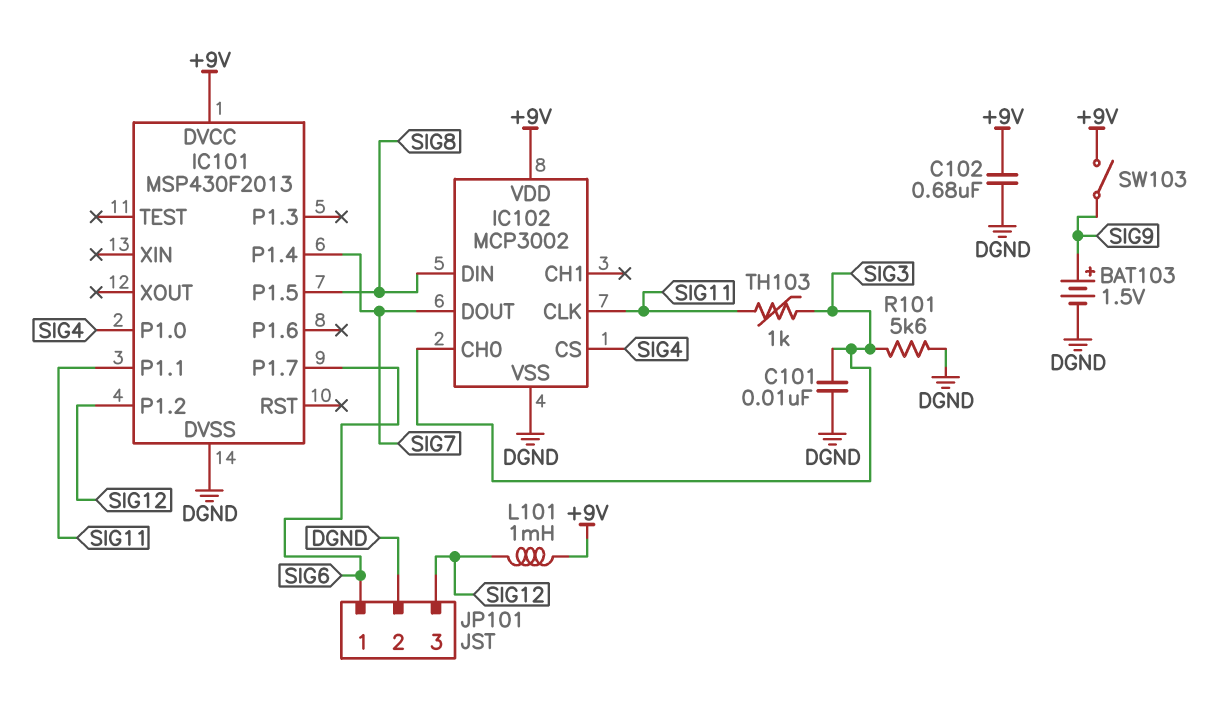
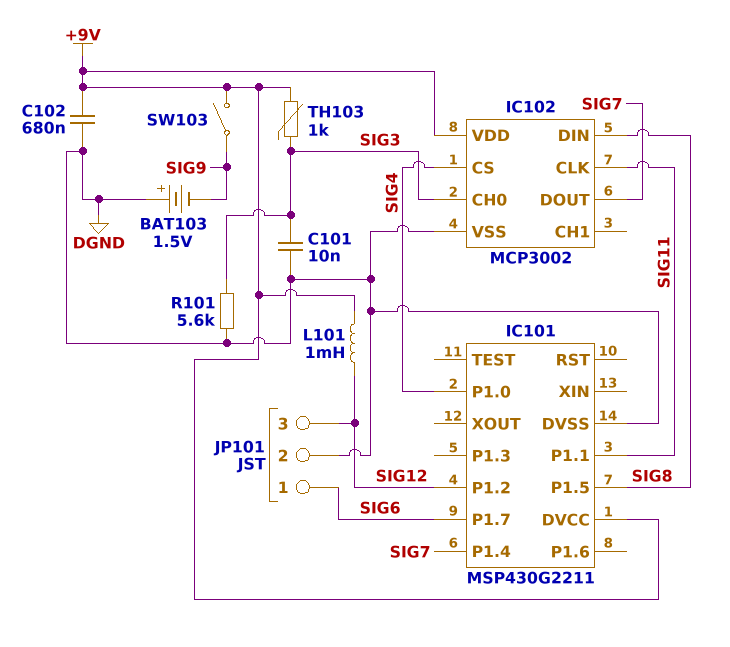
BAT103: 1.5V (plus SIG9, minus DGND) -> 1.5V (plus DGND, minus SIG9)
IC101: MSP430F2013 -> MSP430G2211
TH103: 1k (SIG3, SIG11) -> 1k (+9V, SIG3)

